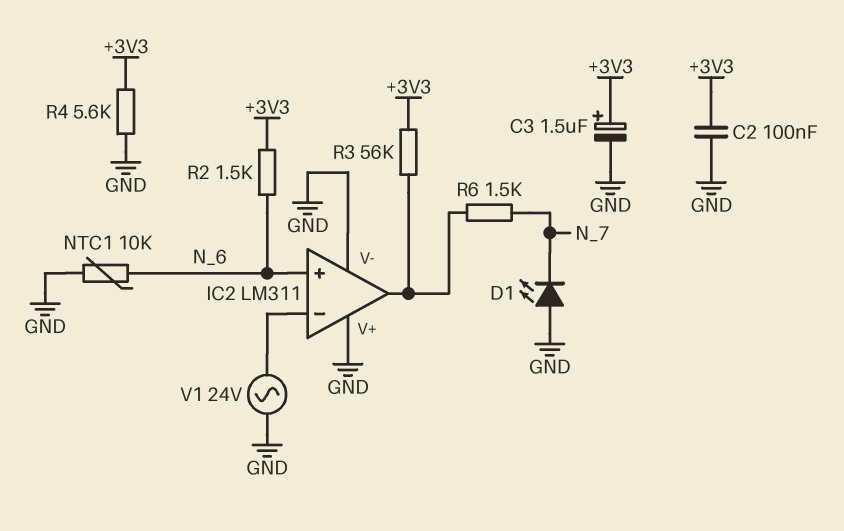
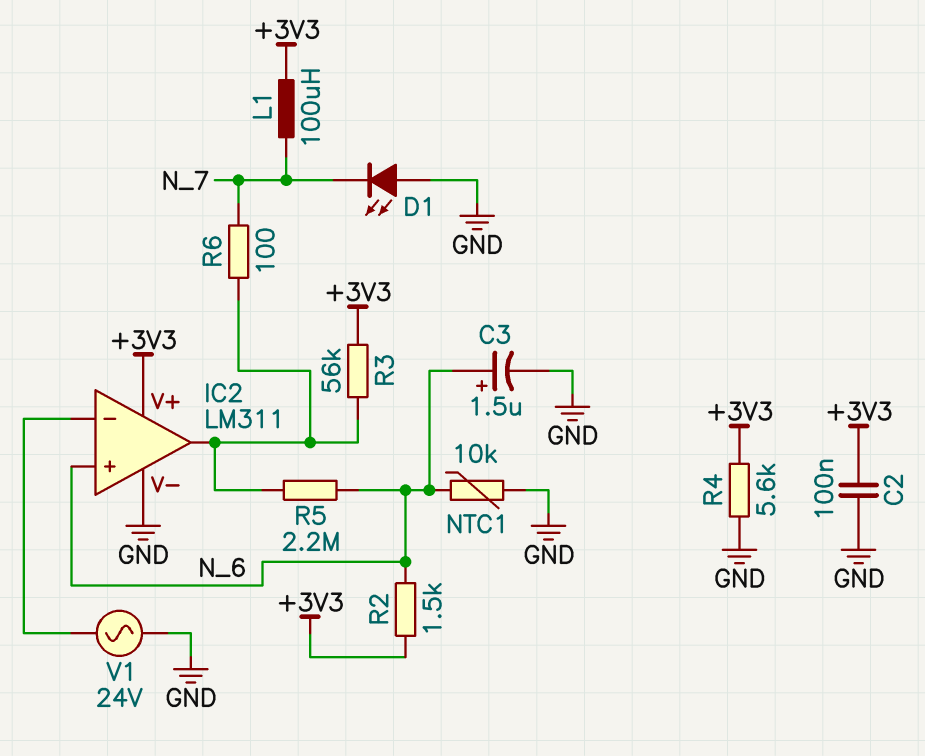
C3: 1.5uF (plus +3V3, minus GND) -> 1.5uF (plus N_6, minus GND)
IC2 pin V+: GND -> +3V3
L1: none -> 100uH (+3V3, N_7)
R5: none -> 2.2M (IC2/out, N_6)
R6: 1.5k (IC2/out, N_7) -> 100 (IC2/out, N_7)

